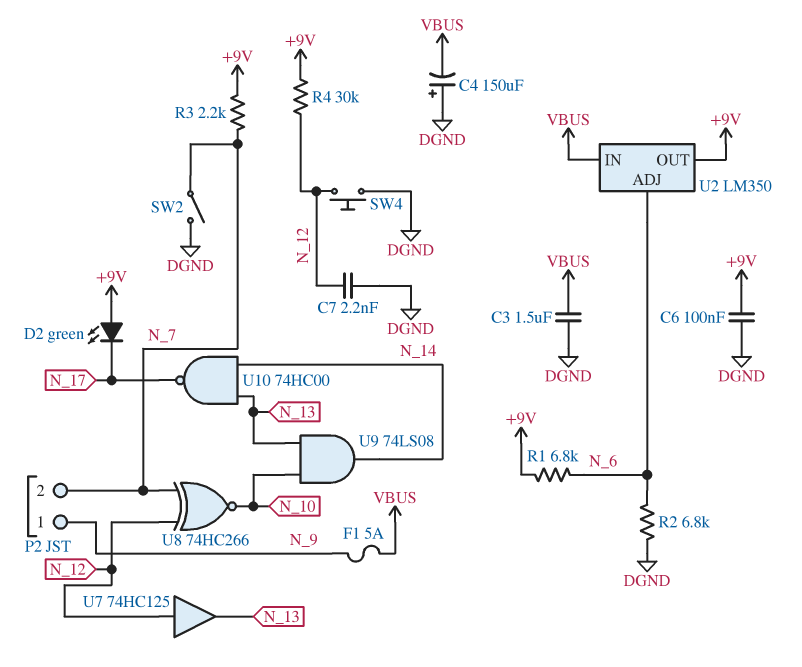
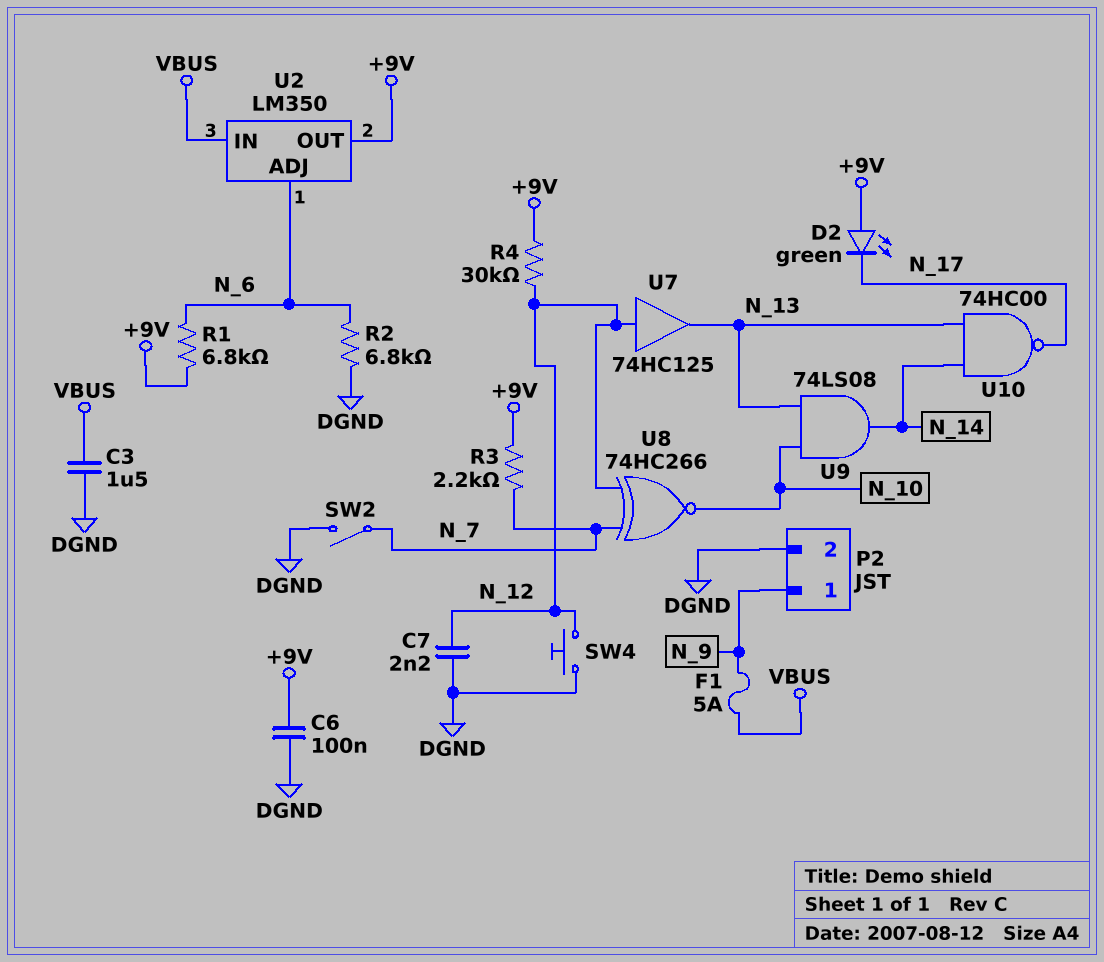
C4: 150uF (plus DGND, minus VBUS) -> none
P2 pin 2: N_7 -> DGND

